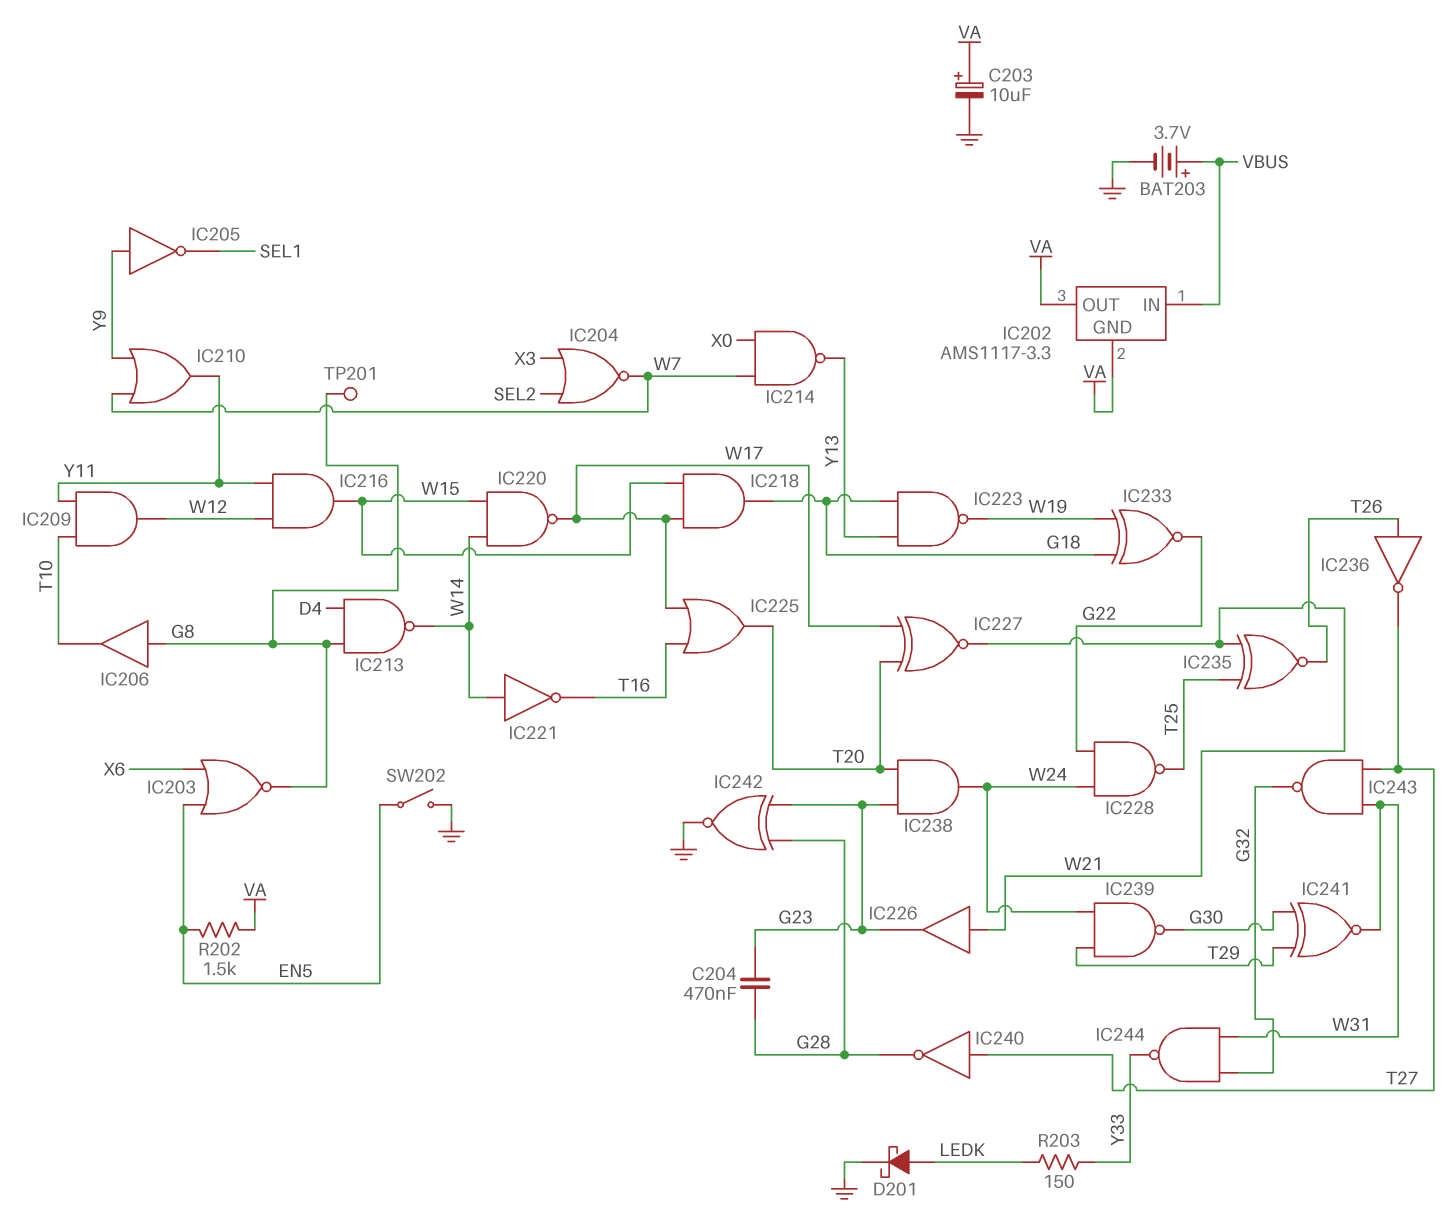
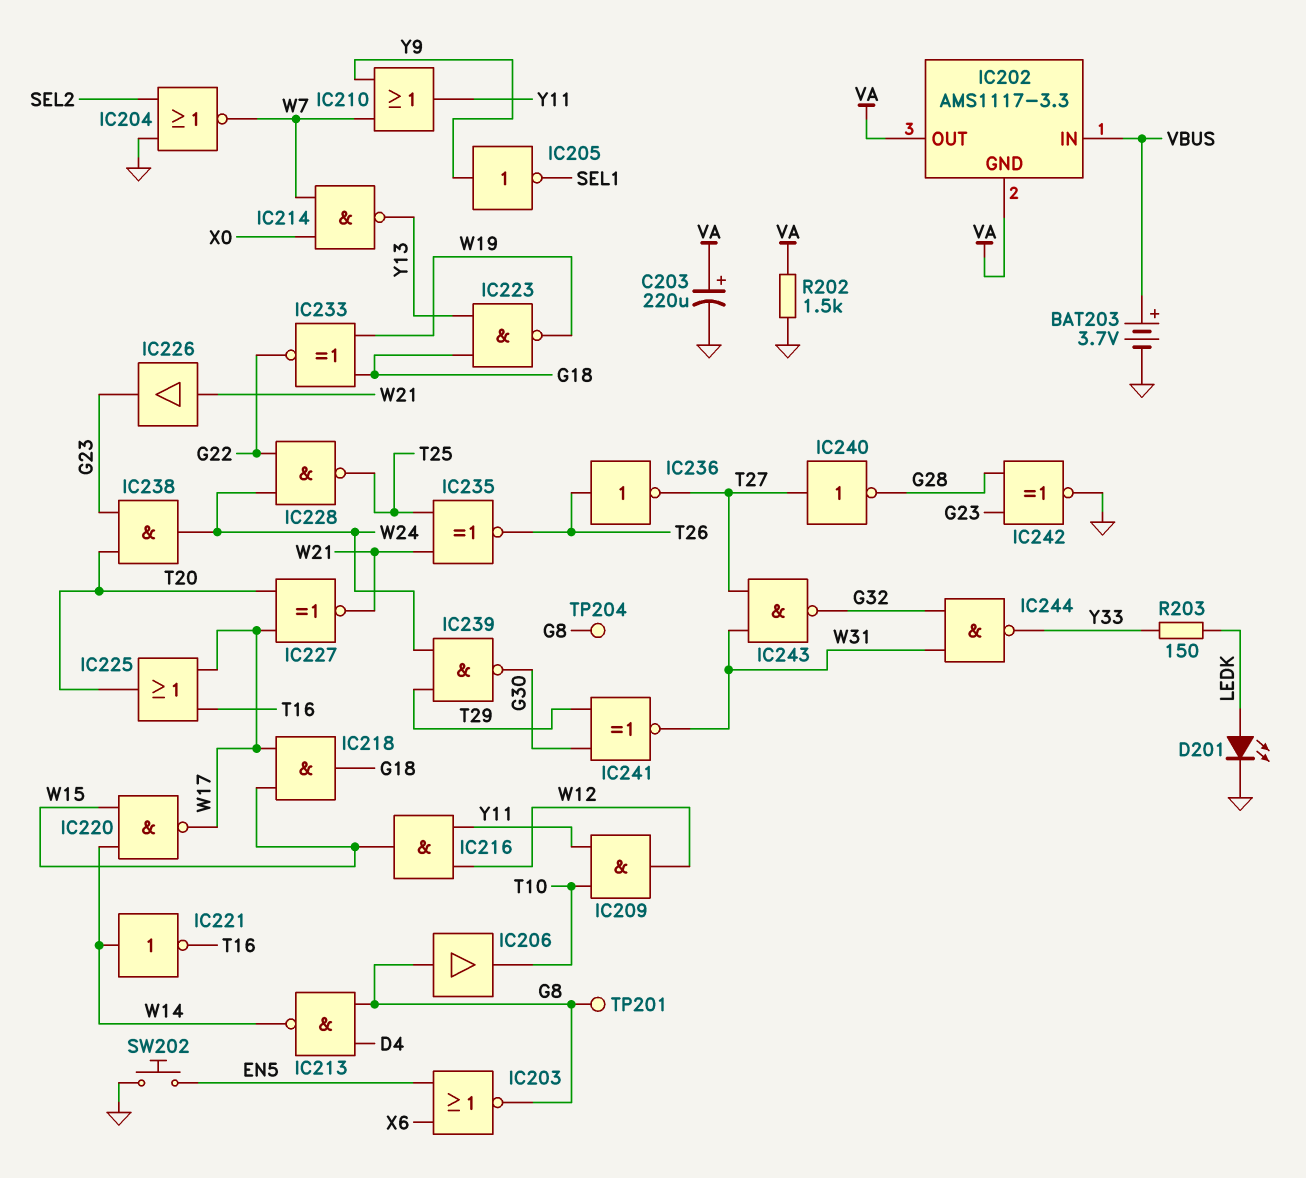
C203: 10uF (plus VA, minus GND) -> 220uF (plus VA, minus GND)
C204: 470nF (G23, G28) -> none
D201: schottky (A LEDK, K GND) -> LED (A LEDK, K GND)
IC204: NOR (in SEL2, in X3, out W7) -> NOR (in GND, in SEL2, out W7)
R202: 1.5k (EN5, VA) -> 1.5k (GND, VA)
SW202: switch (EN5, GND) -> button (EN5, GND)
TP204: none -> test point (G8)

